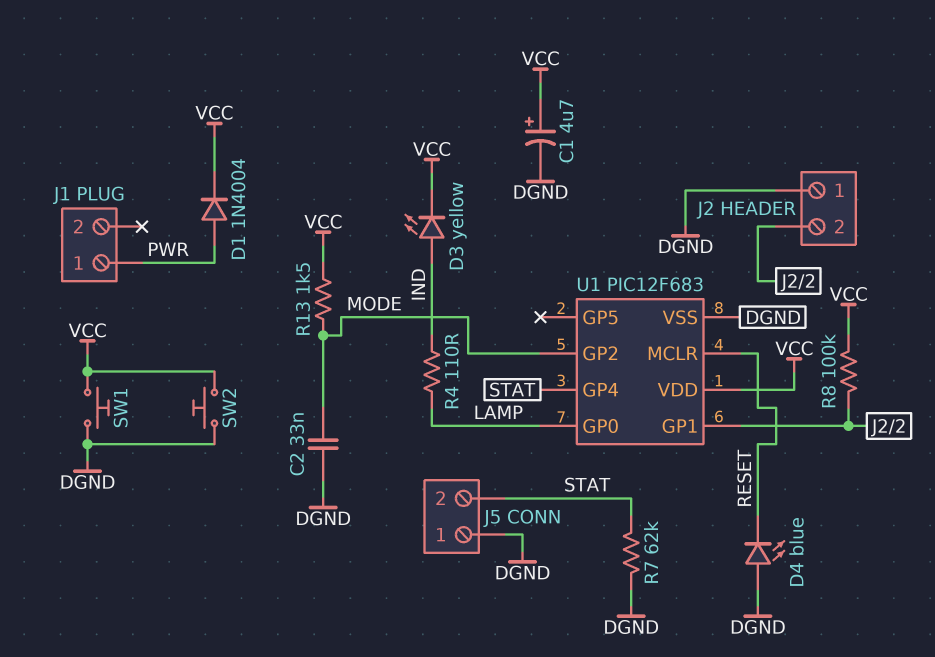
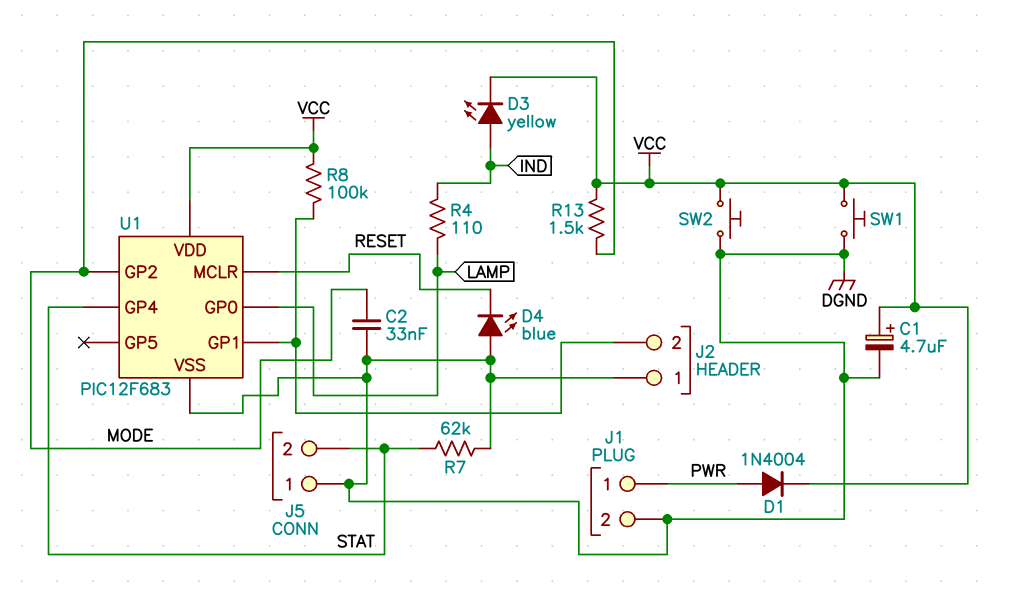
J1 pin 2: none -> DGND

